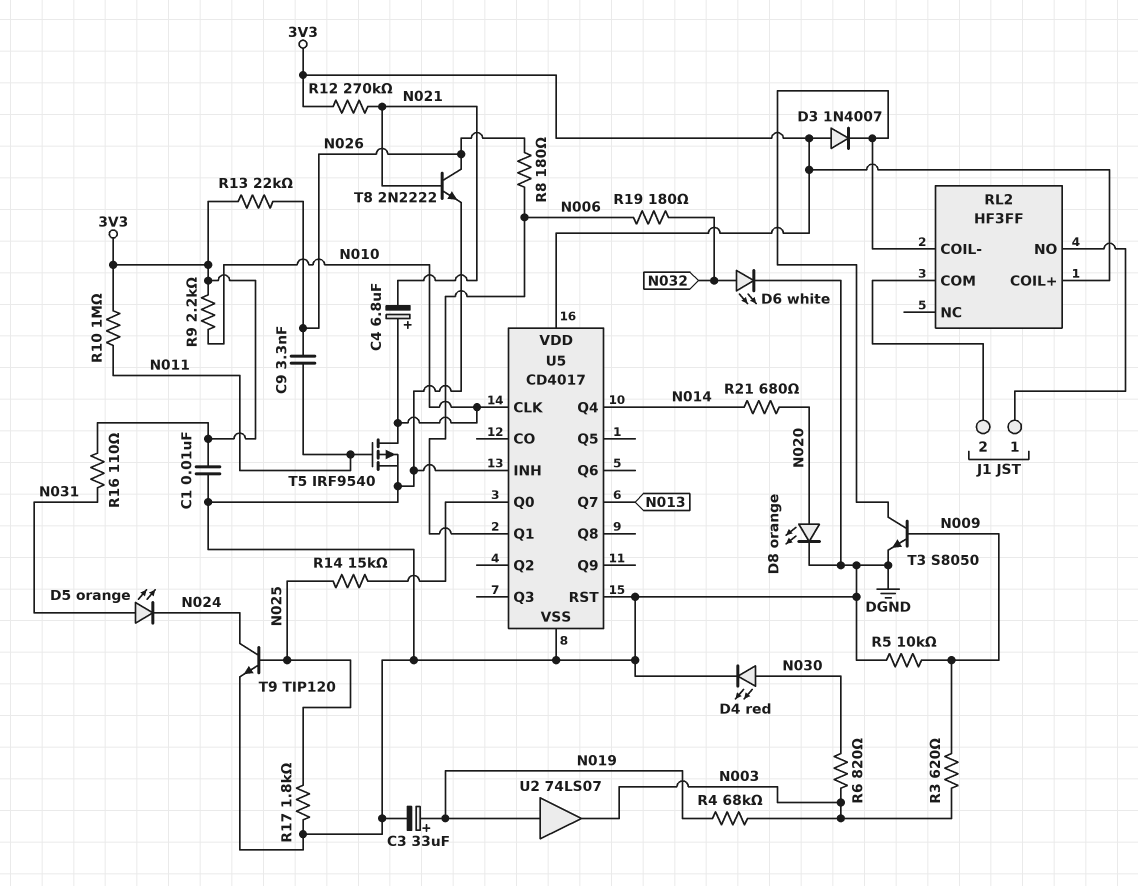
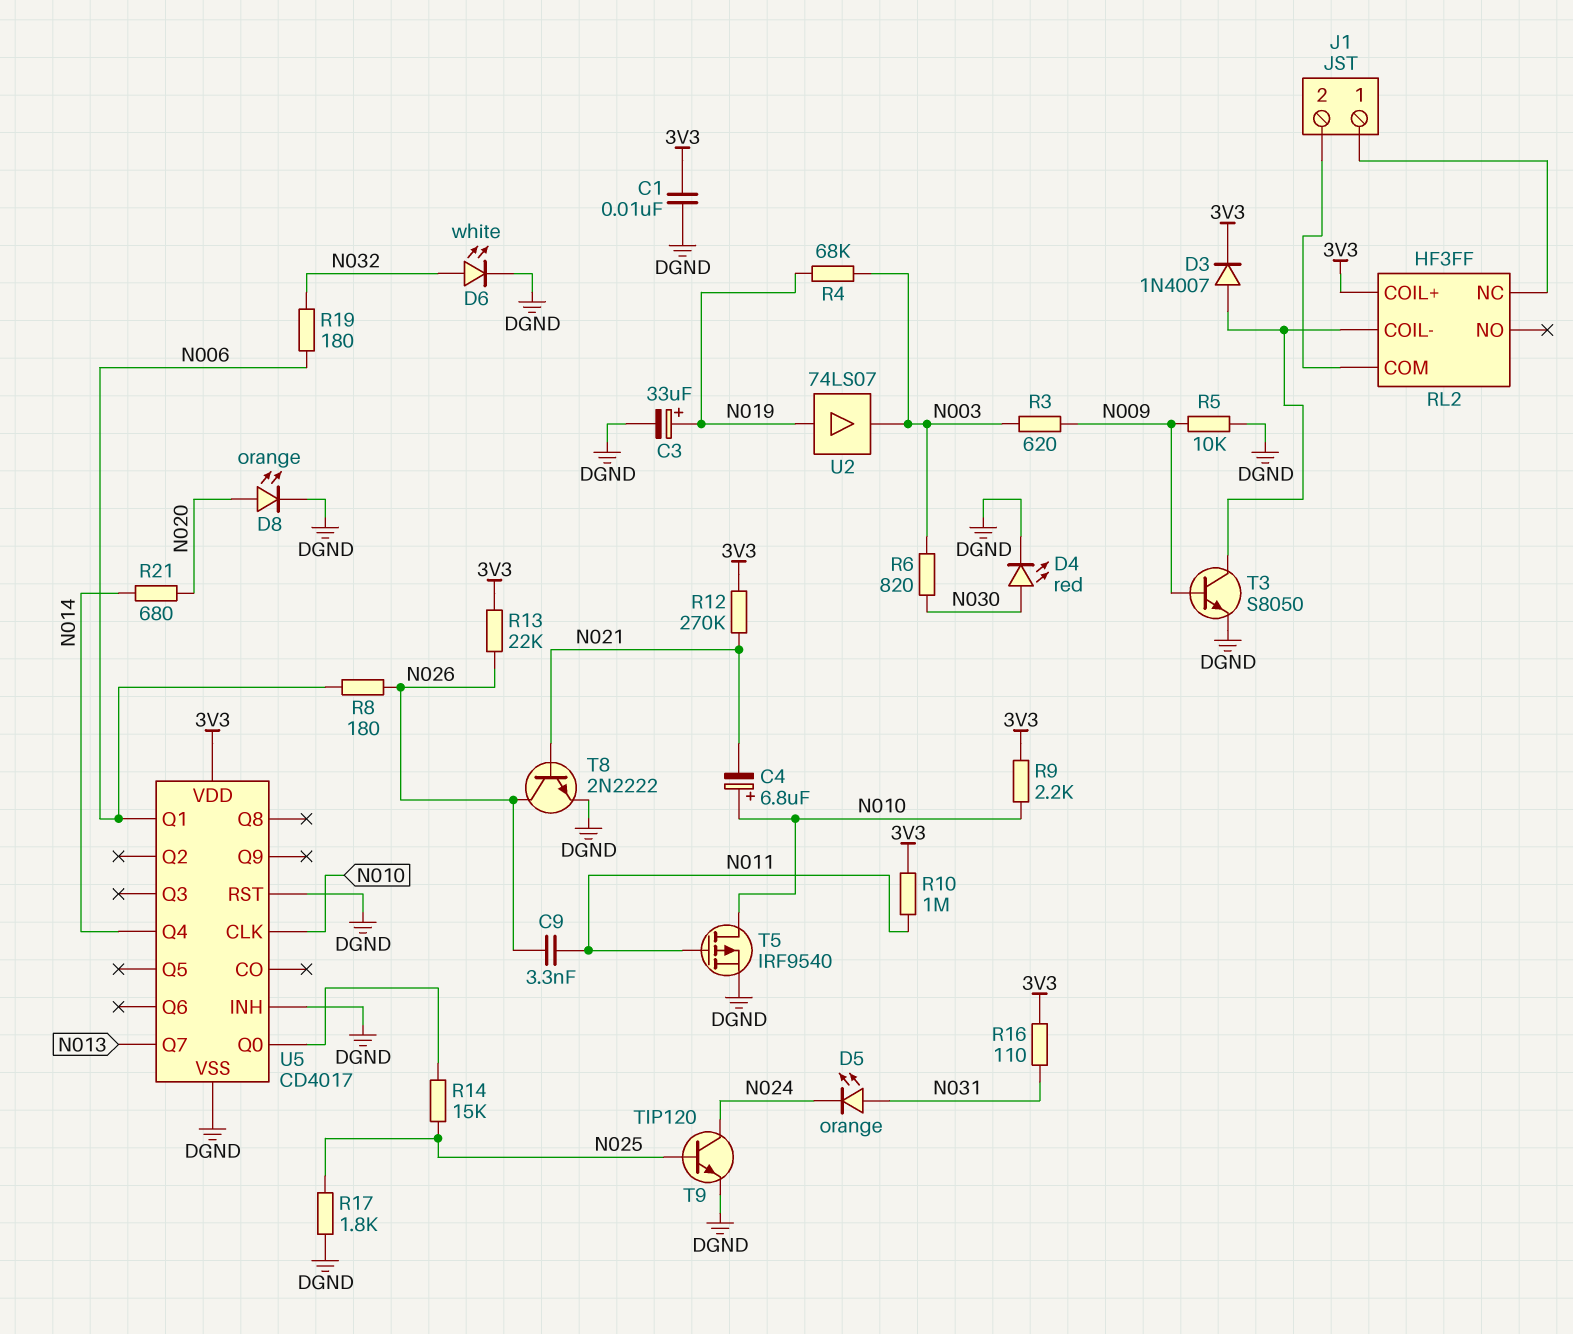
D3: diode 1N4007 (A 3V3, K RL2/COIL-) -> diode 1N4007 (A RL2/COIL-, K 3V3)
RL2 pin NC: none -> J1/1
RL2 pin NO: J1/1 -> none

